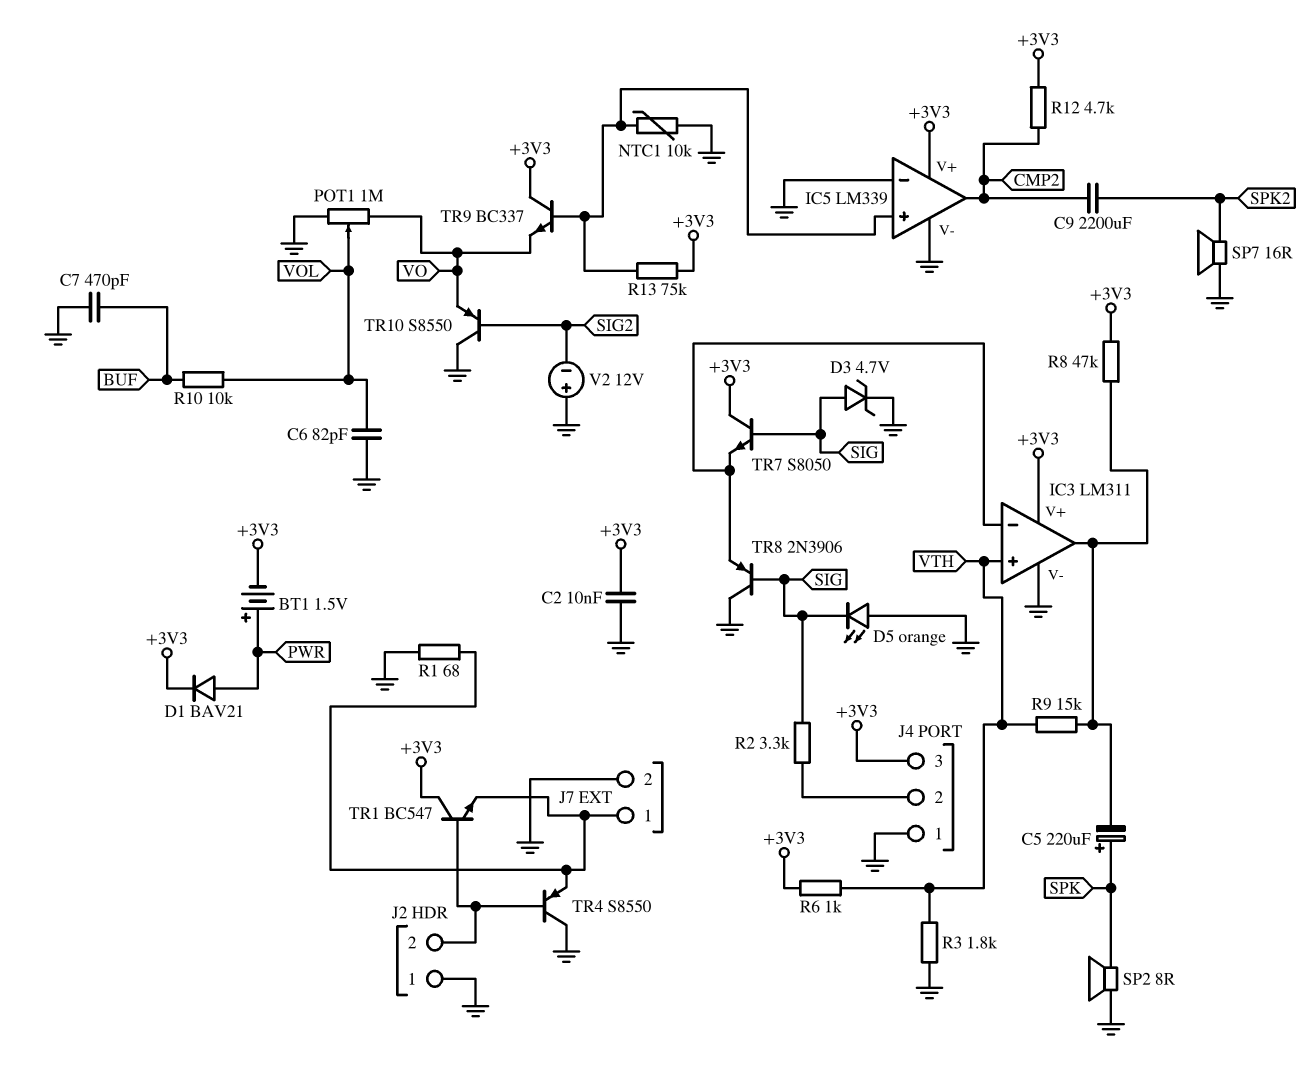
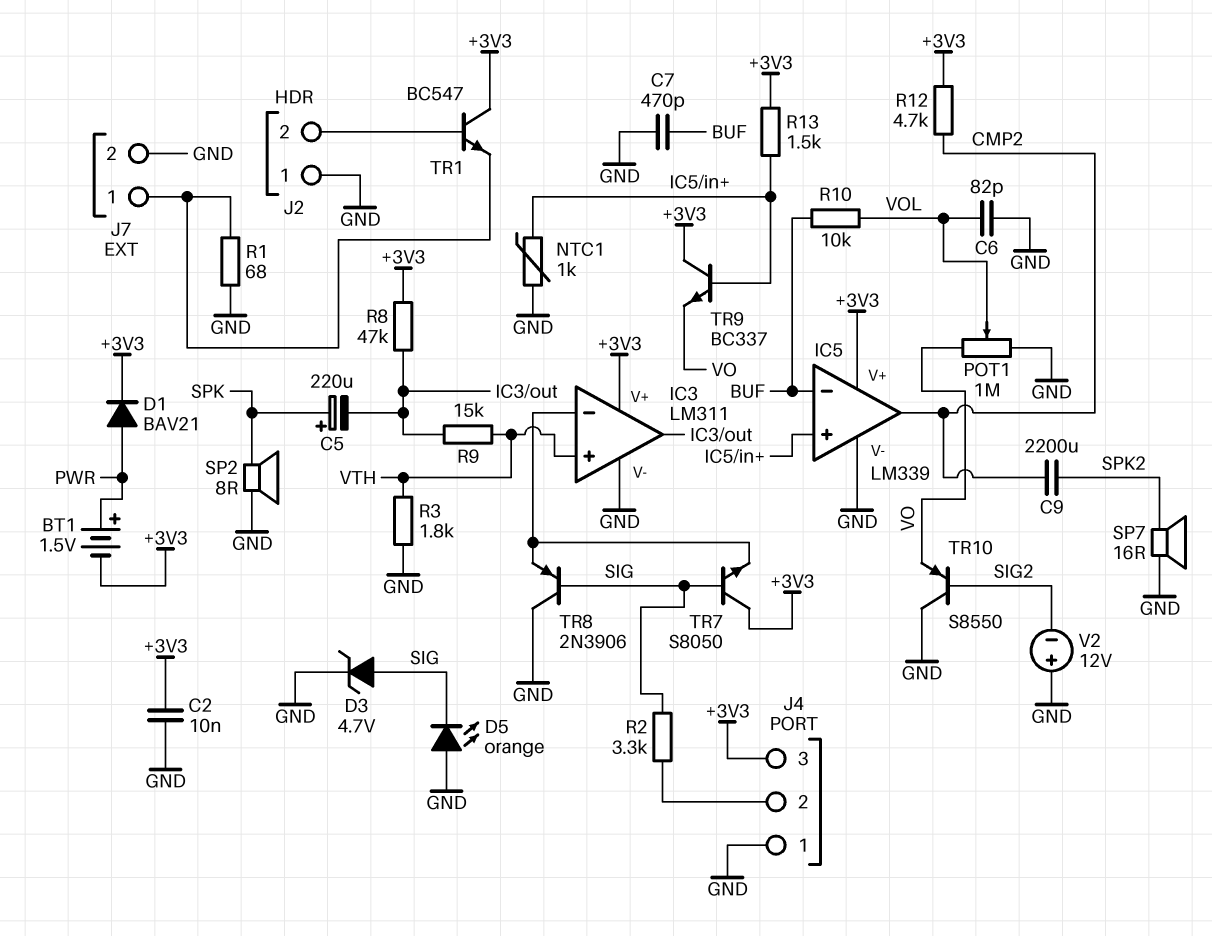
IC5 pin in-: GND -> BUF
NTC1: 10k (GND, IC5/in+) -> 1k (GND, IC5/in+)
R6: 1k (+3V3, VTH) -> none
R13: 75k (+3V3, IC5/in+) -> 1.5k (+3V3, IC5/in+)
TR4: PNP S8550 (B J2/2, C GND, E J7/1) -> none

